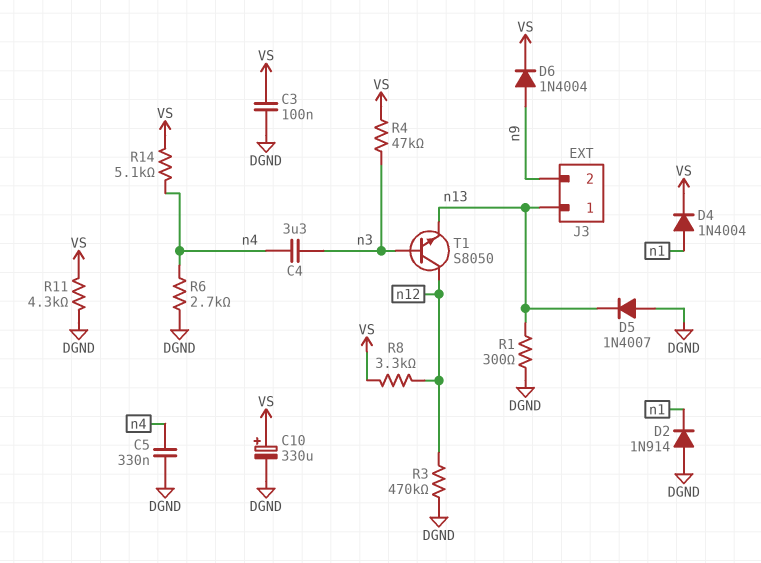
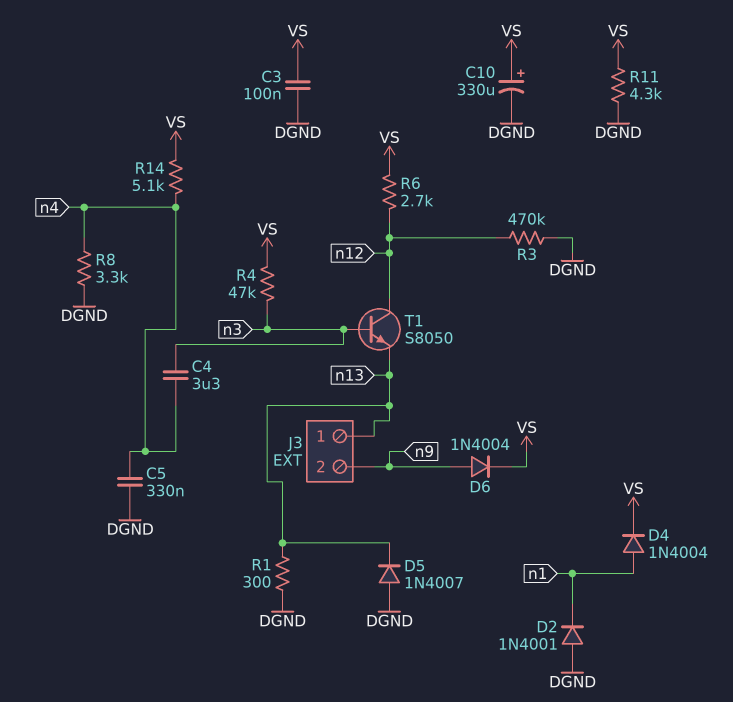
D2: diode 1N914 (A DGND, K n1) -> diode 1N4001 (A DGND, K n1)
R6: 2.7k (DGND, n4) -> 2.7k (VS, n12)
R8: 3.3k (VS, n12) -> 3.3k (DGND, n4)

